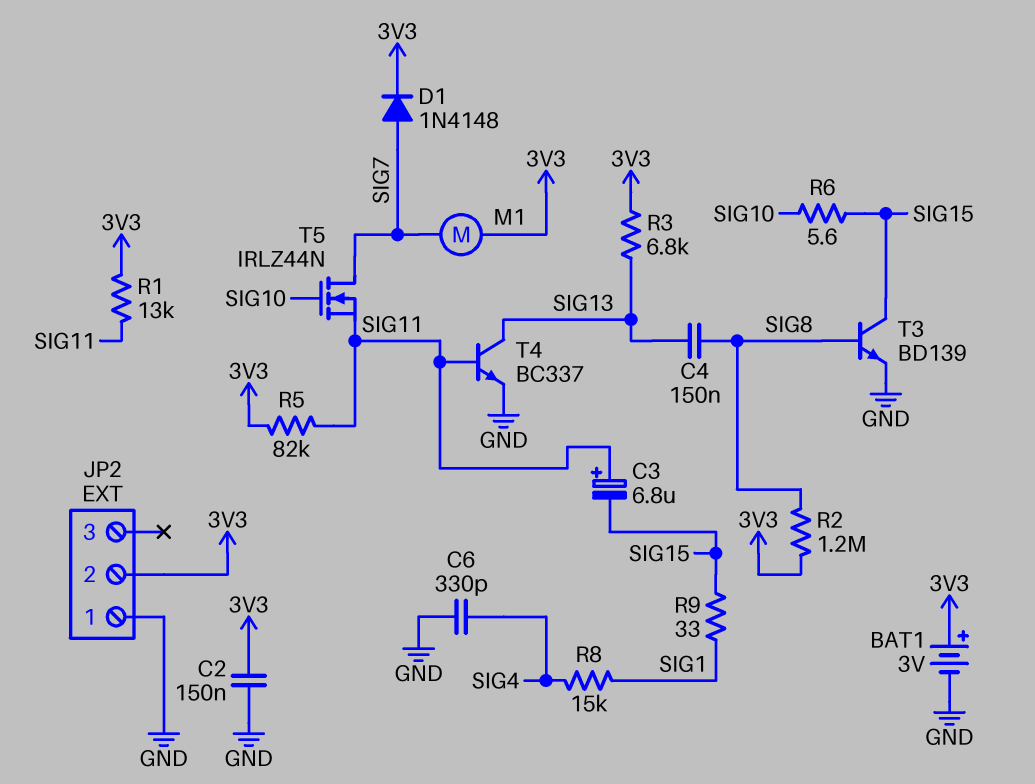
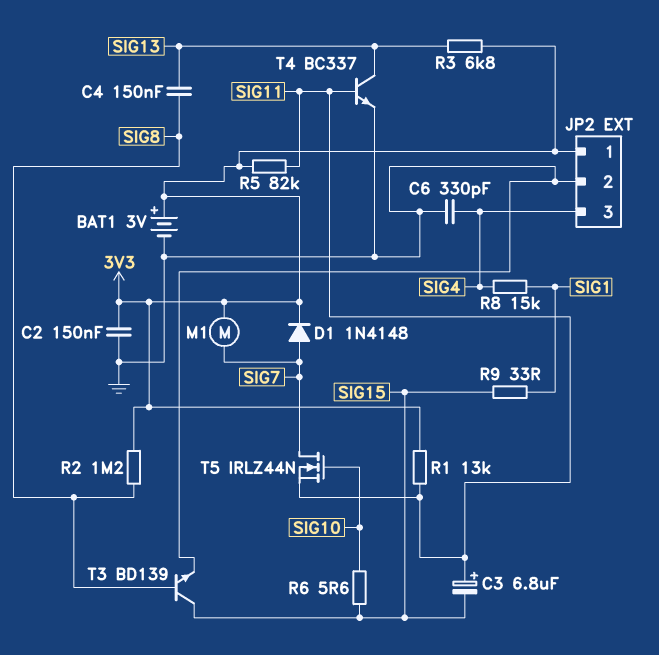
JP2 pin 1: GND -> 3V3
JP2 pin 2: 3V3 -> GND
JP2 pin 3: none -> SIG4

